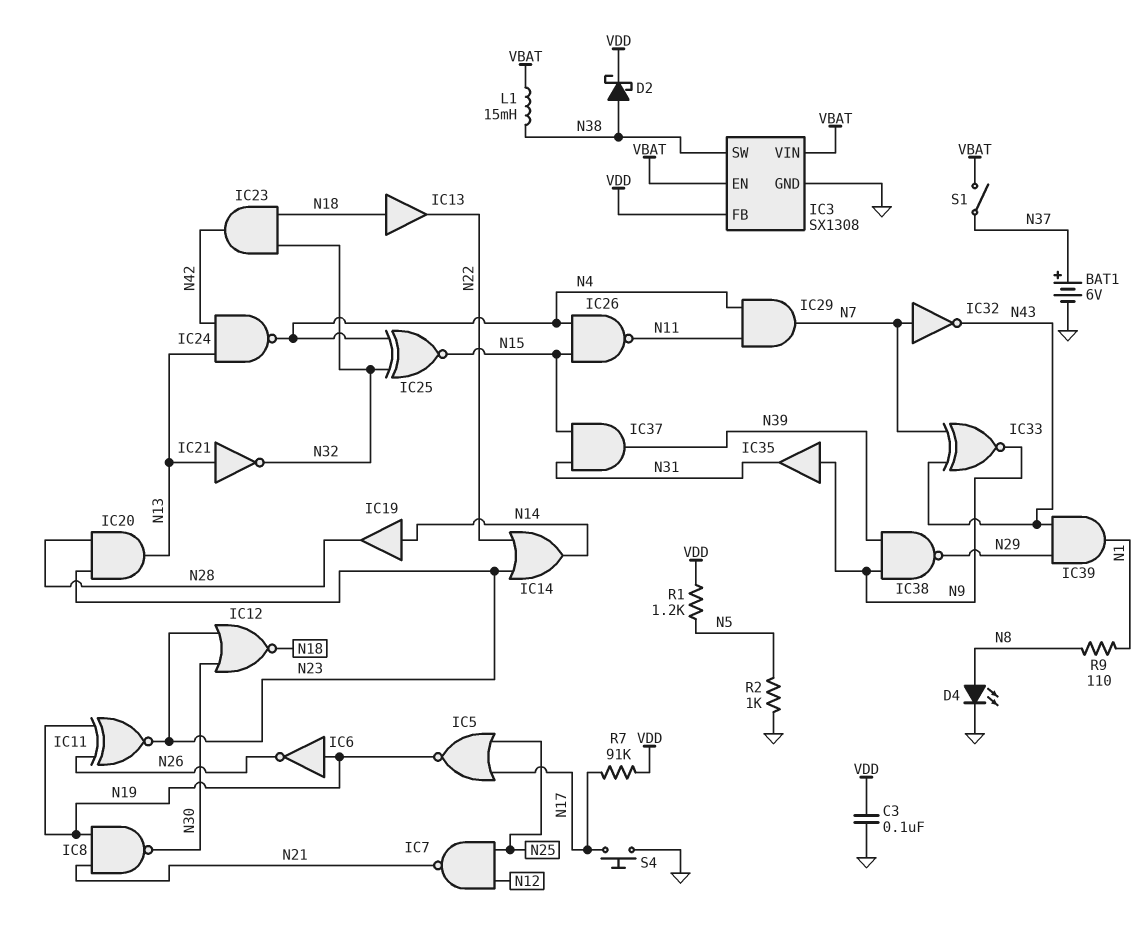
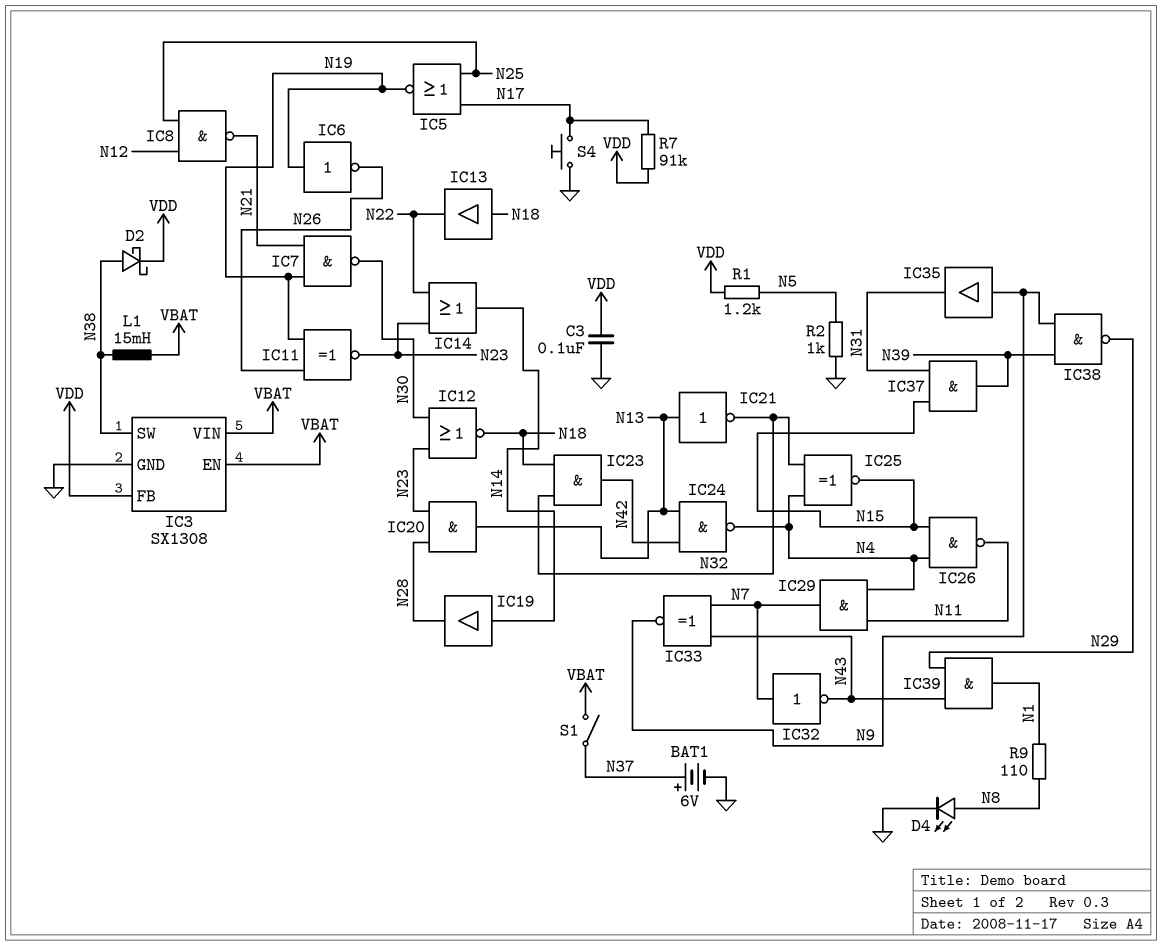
IC7: NAND (in N12, in N25, out N21) -> NAND (in N19, in N21, out N30)
IC8: NAND (in N19, in N21, out N30) -> NAND (in N12, in N25, out N21)

